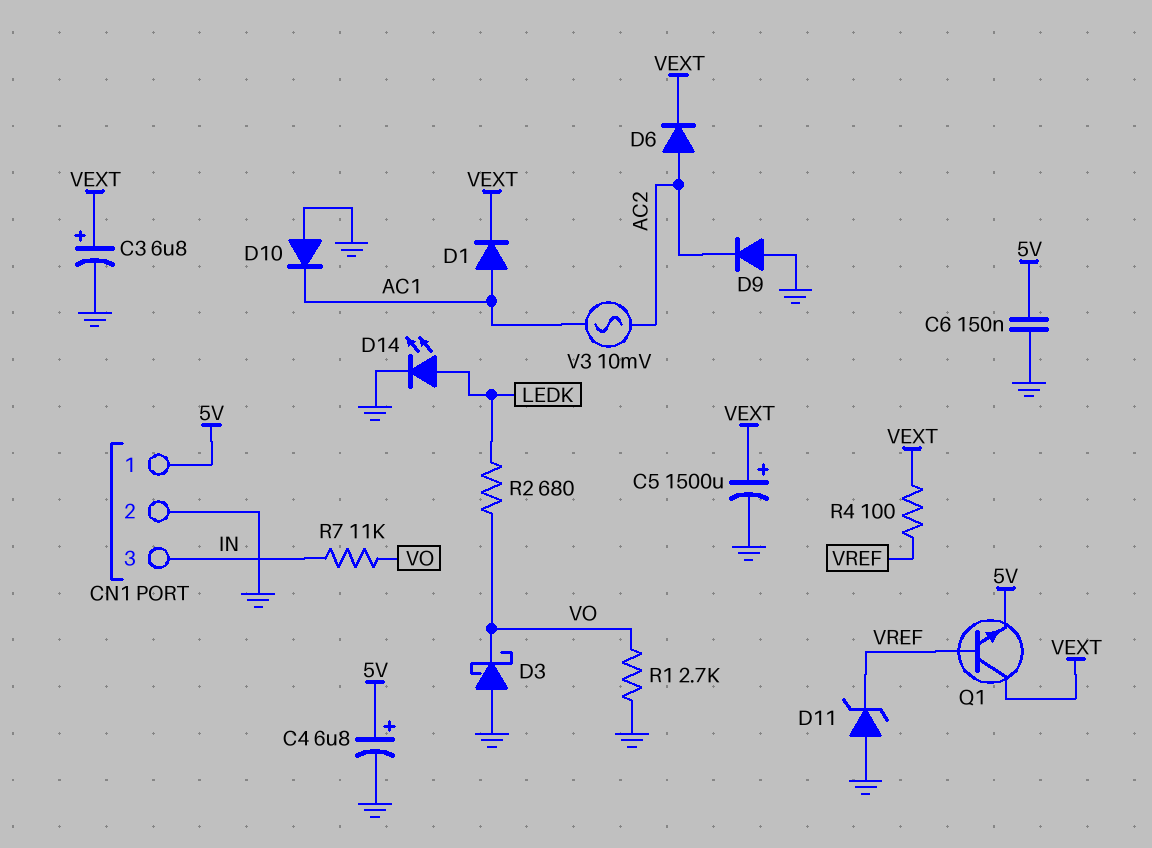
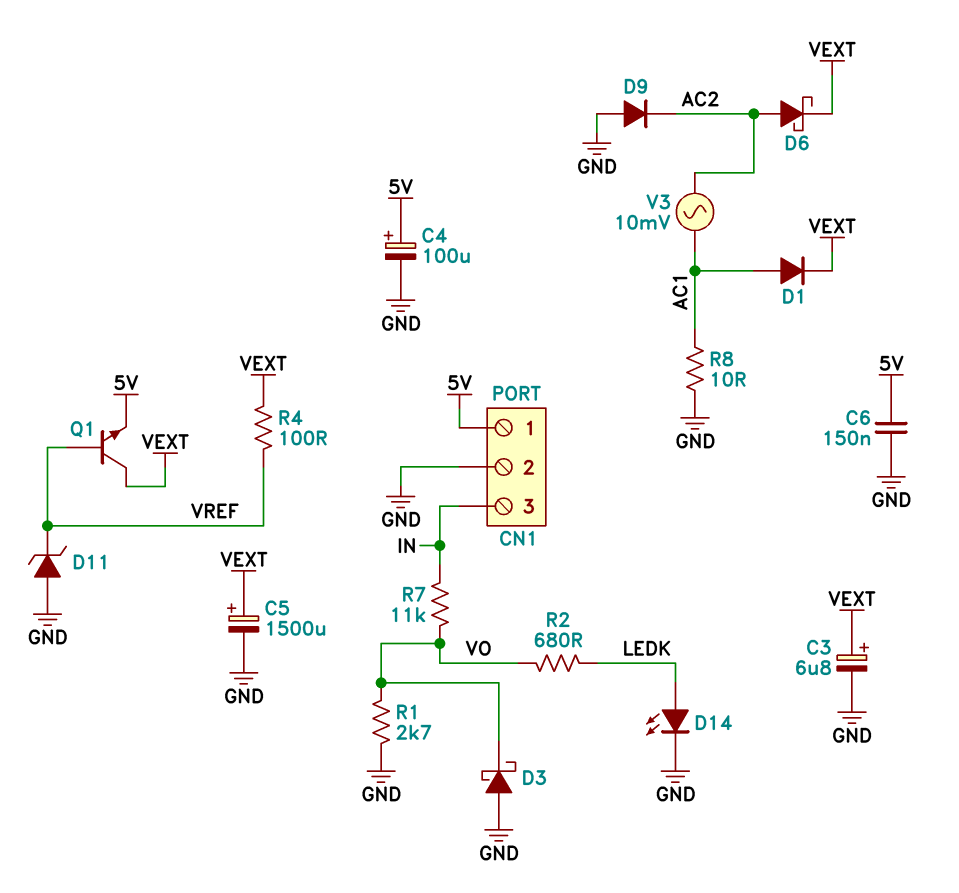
C4: 6.8uF (plus 5V, minus GND) -> 100uF (plus 5V, minus GND)
D6: diode (A AC2, K VEXT) -> schottky (A AC2, K VEXT)
D10: diode (A GND, K AC1) -> none
R8: none -> 10 (AC1, GND)

